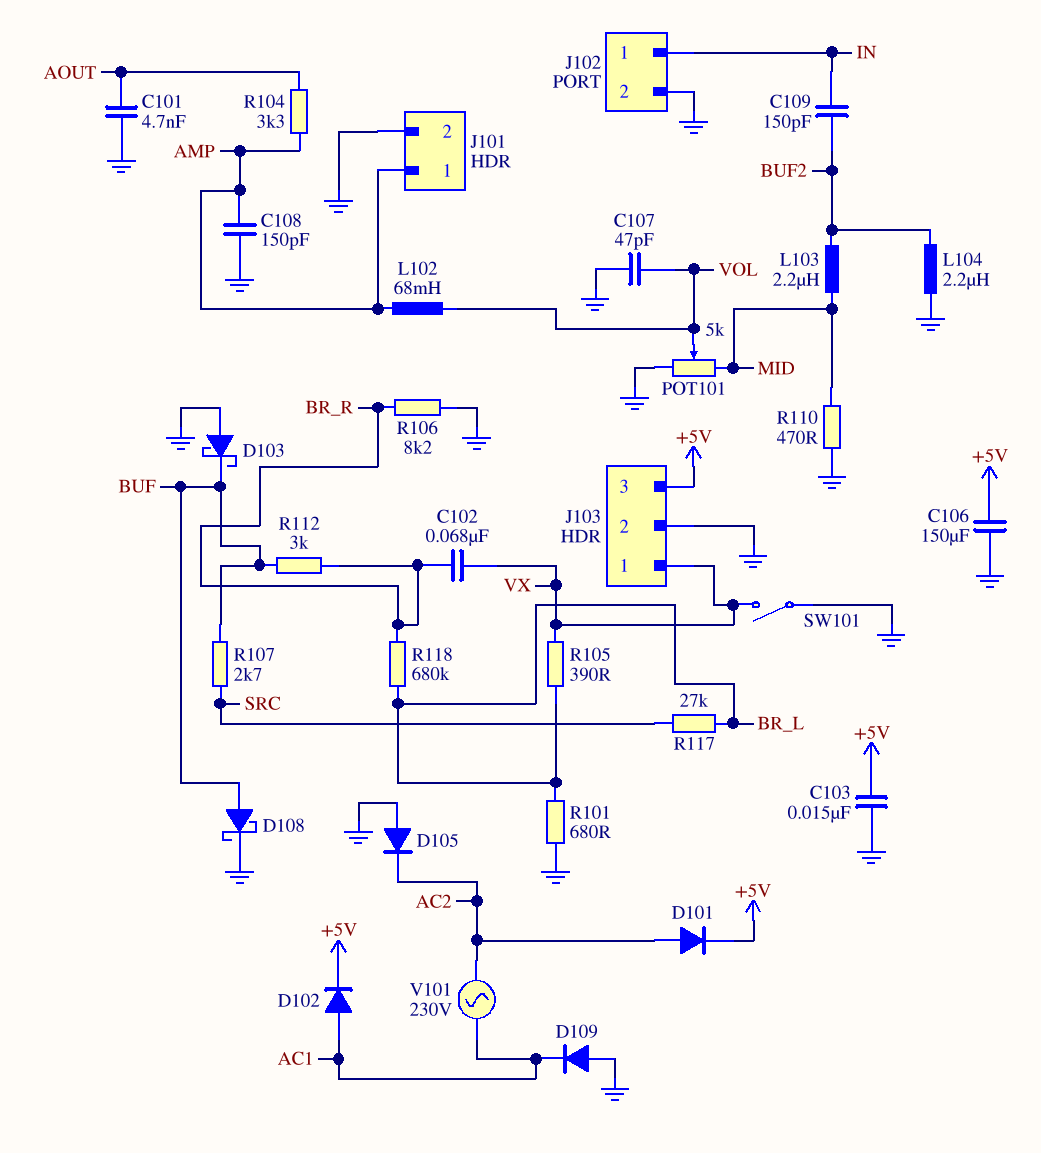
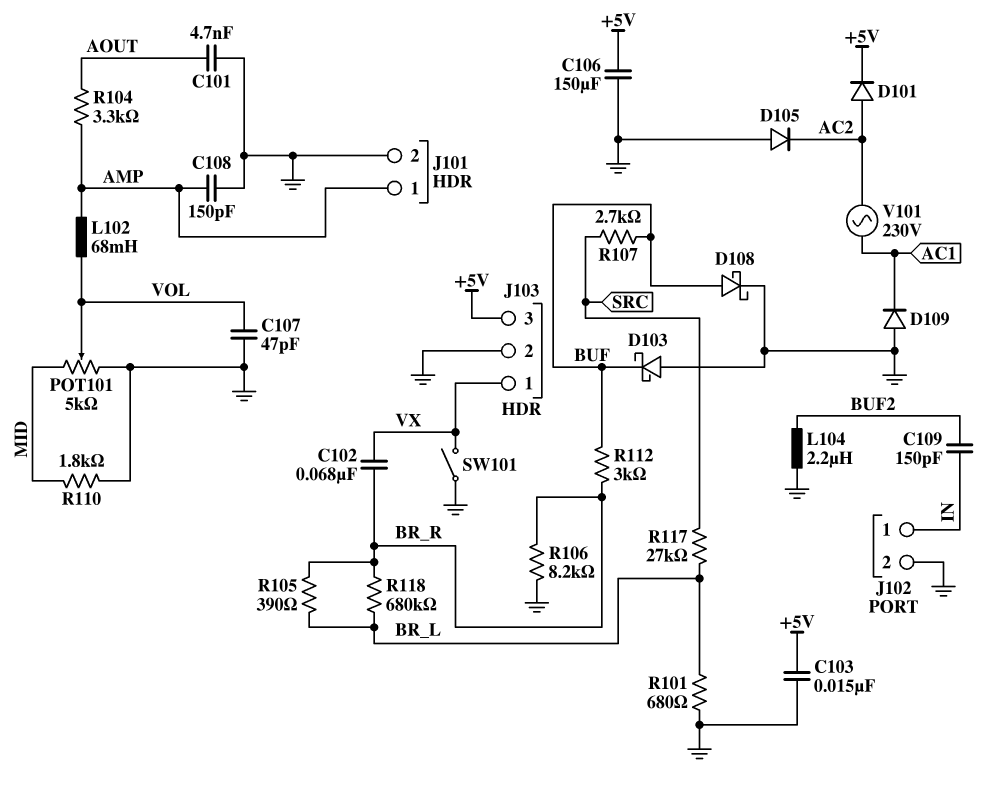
D102: diode (A AC1, K +5V) -> none
L103: 2.2uH (BUF2, MID) -> none
R105: 390 (BR_L, VX) -> 390 (BR_L, BR_R)
R110: 470 (GND, MID) -> 1.8k (GND, MID)

